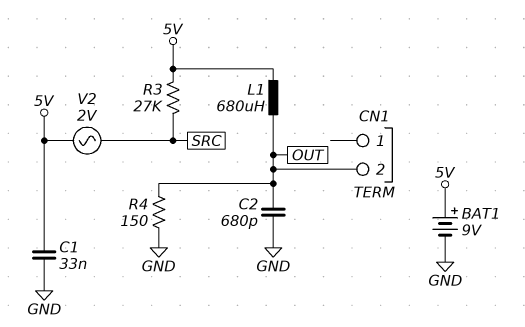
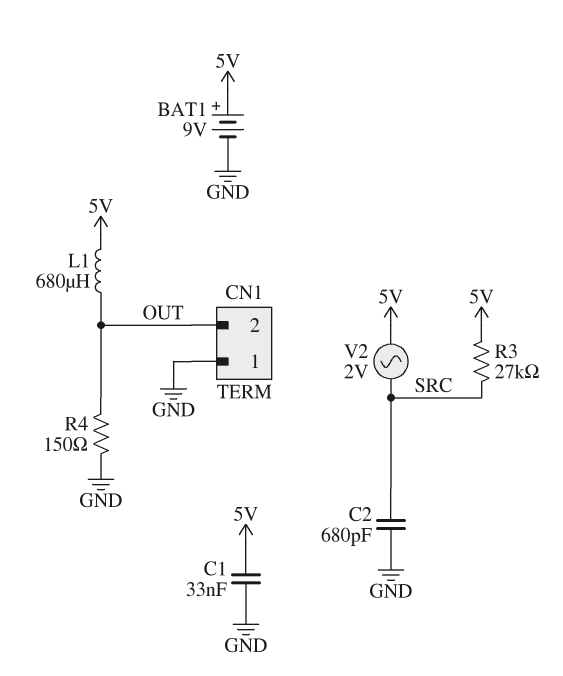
C2: 680pF (GND, OUT) -> 680pF (GND, SRC)
CN1 pin 1: none -> GND

